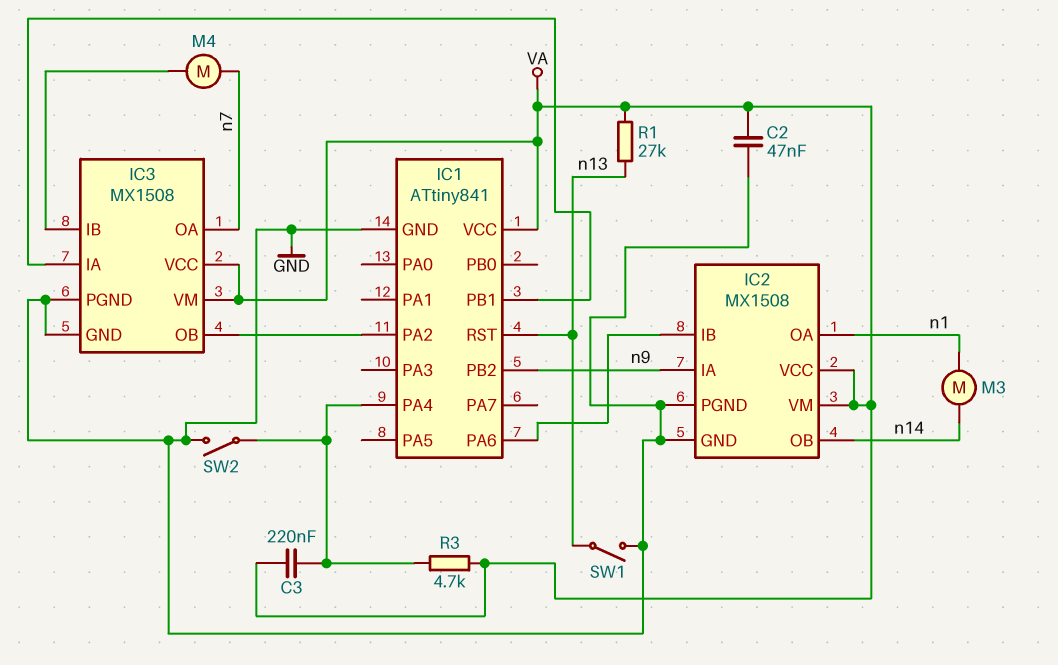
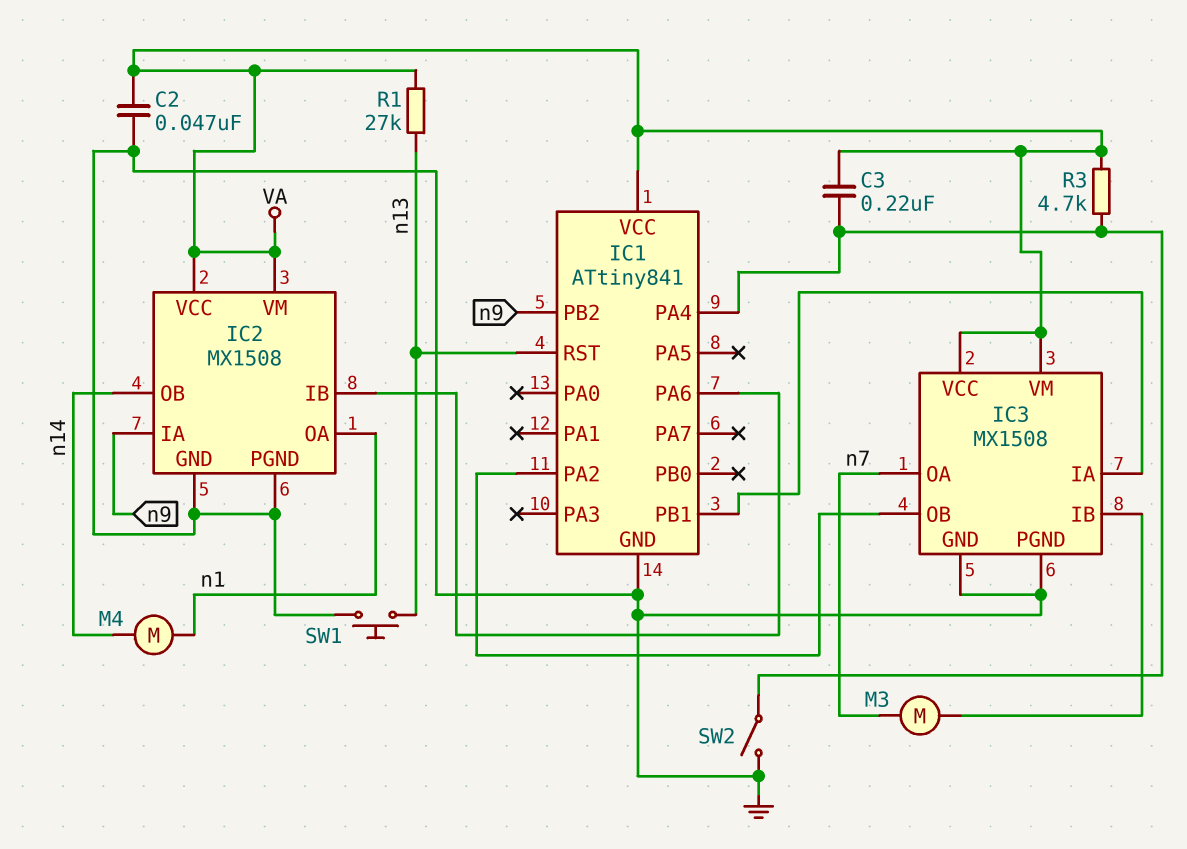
M3: motor (n1, n14) -> motor (IC3/IB, n7)
M4: motor (IC3/IB, n7) -> motor (n1, n14)
SW1: switch (GND, n13) -> button (GND, n13)

